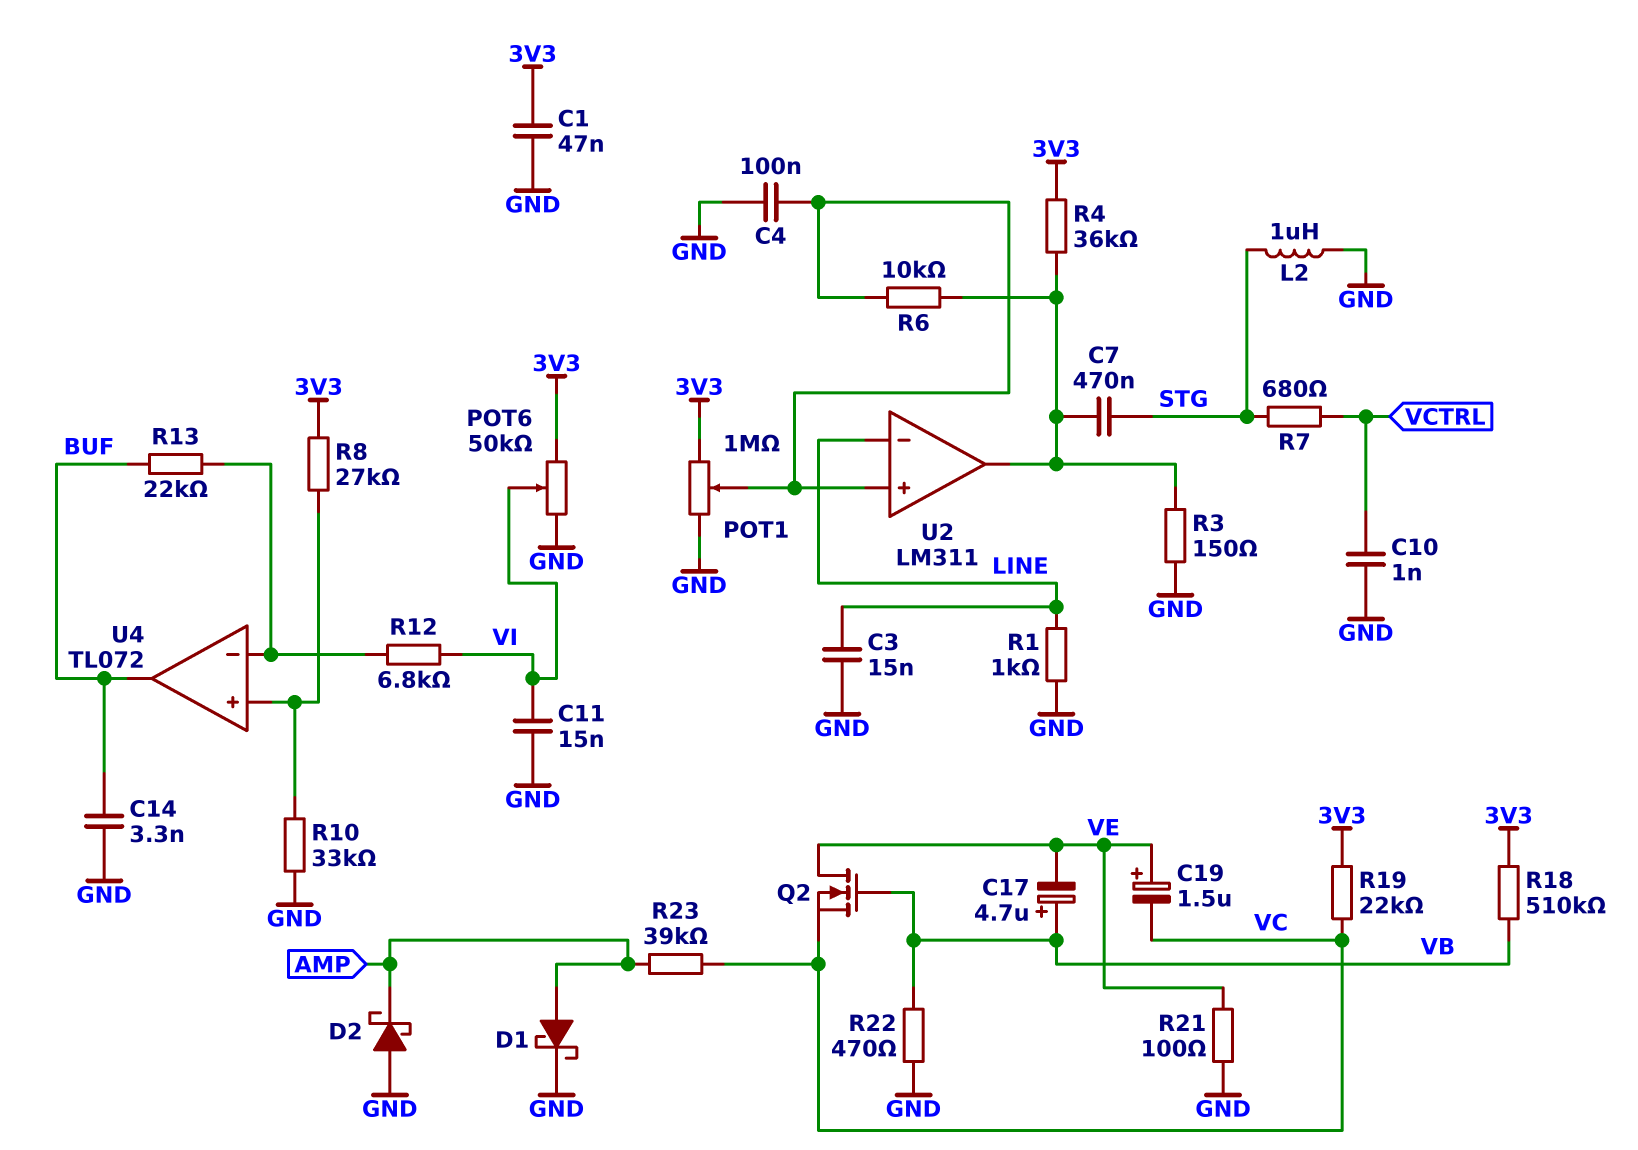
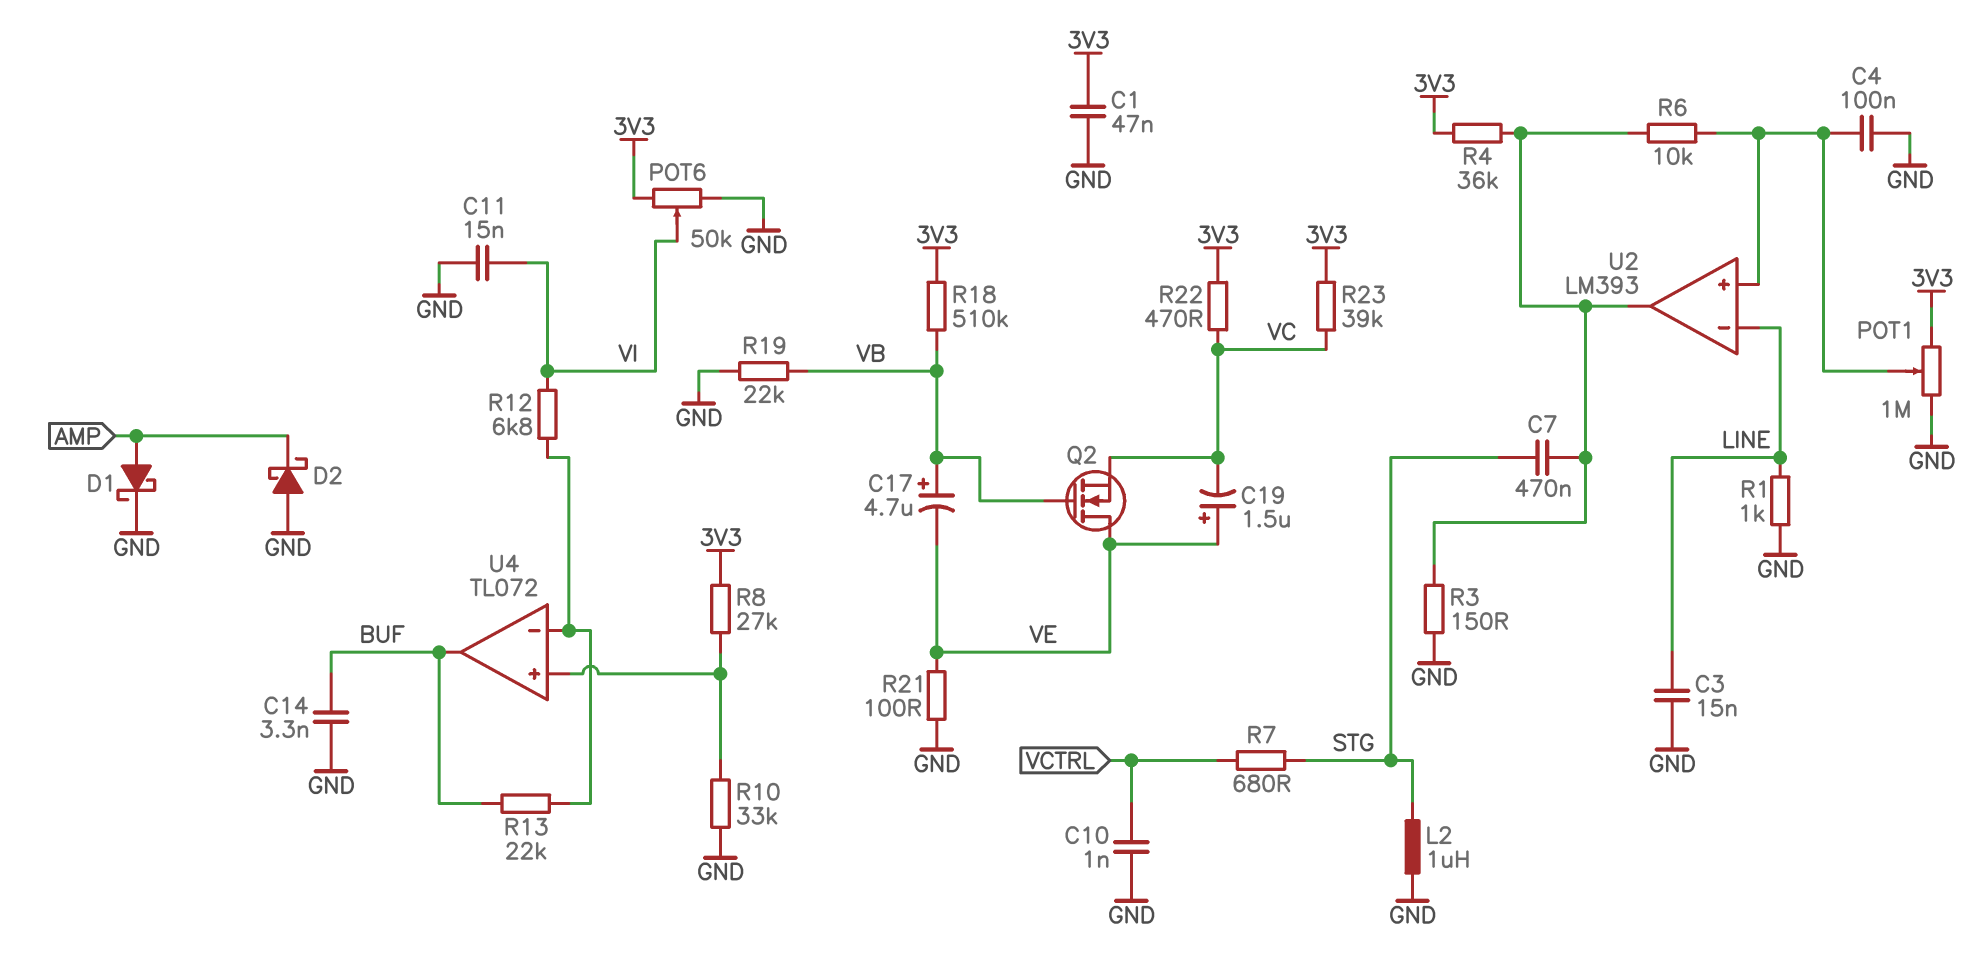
R19: 22k (3V3, VC) -> 22k (GND, VB)
R22: 470 (GND, VB) -> 470 (3V3, VC)
R23: 39k (AMP, VC) -> 39k (3V3, VC)
U2: LM311 -> LM393

